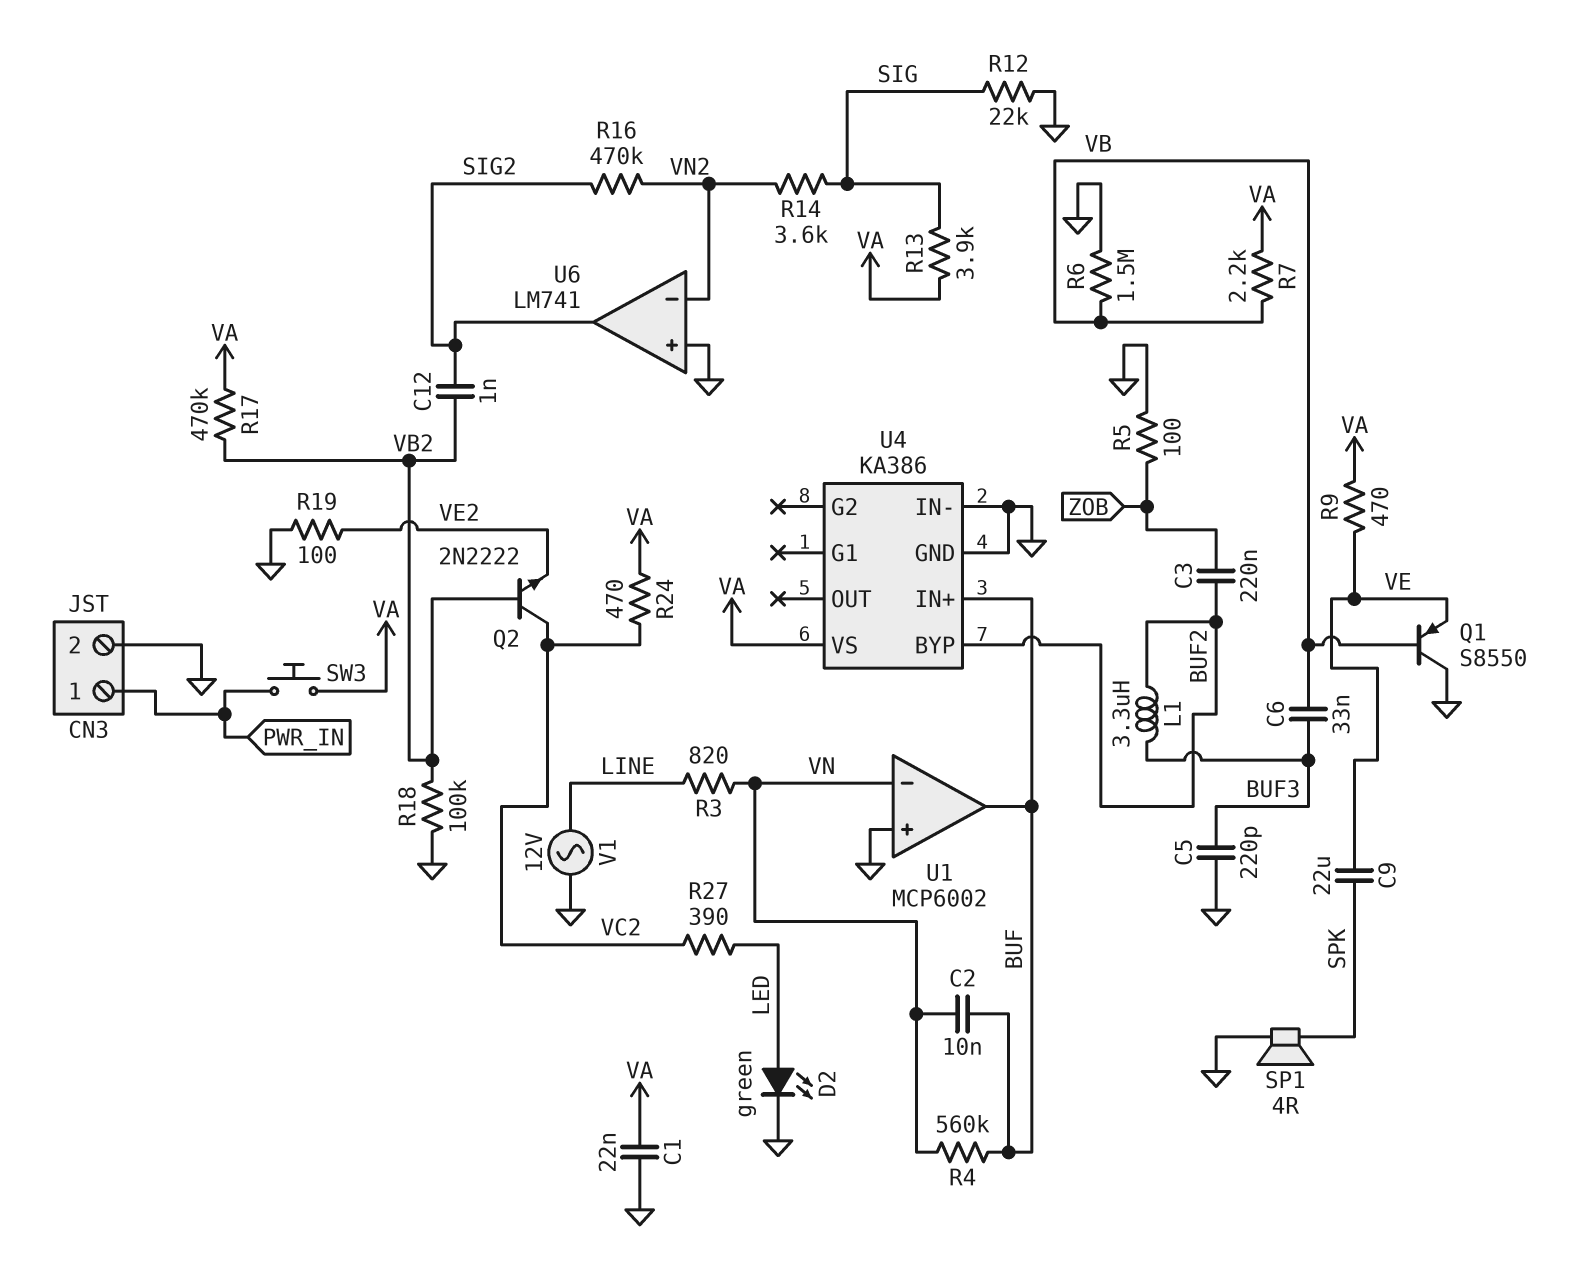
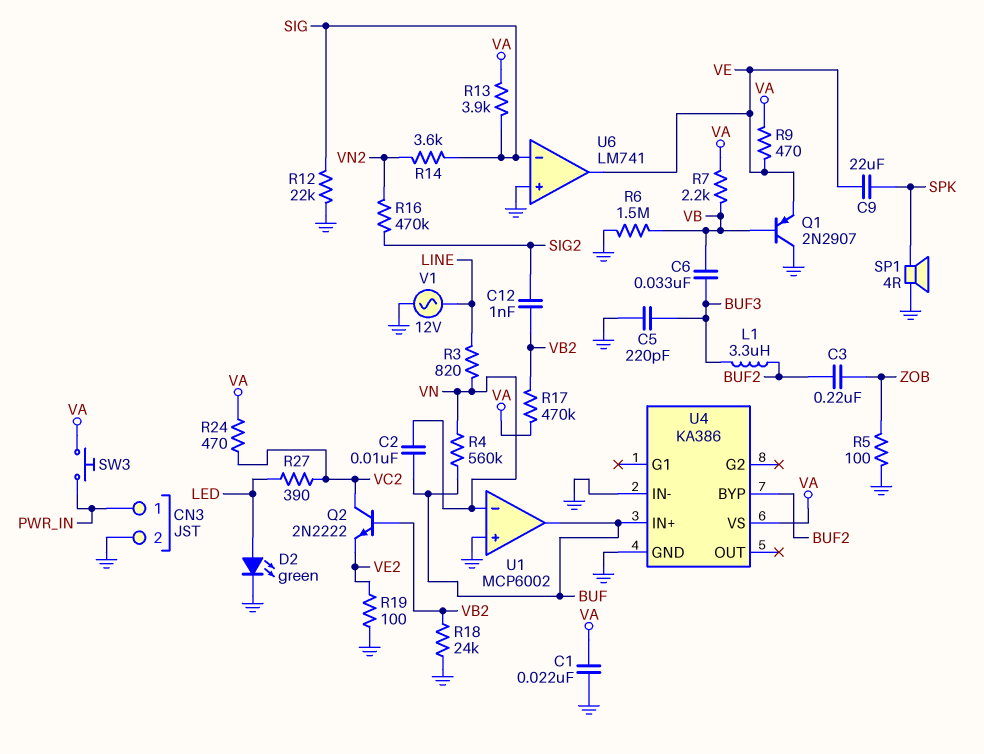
Q1: PNP S8550 (B VB, C GND, E VE) -> PNP 2N2907 (B VB, C GND, E VE)
R18: 100k (GND, VB2) -> 24k (GND, VB2)
U6 pin in-: VN2 -> SIG
U6 pin out: SIG2 -> VE

